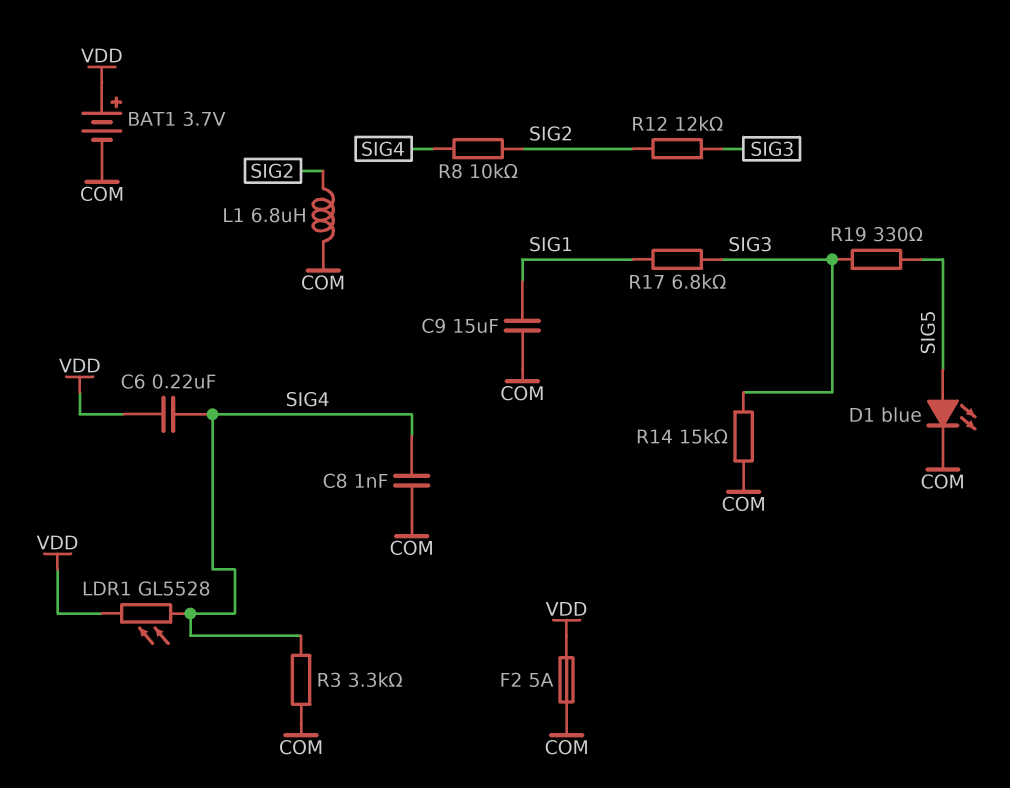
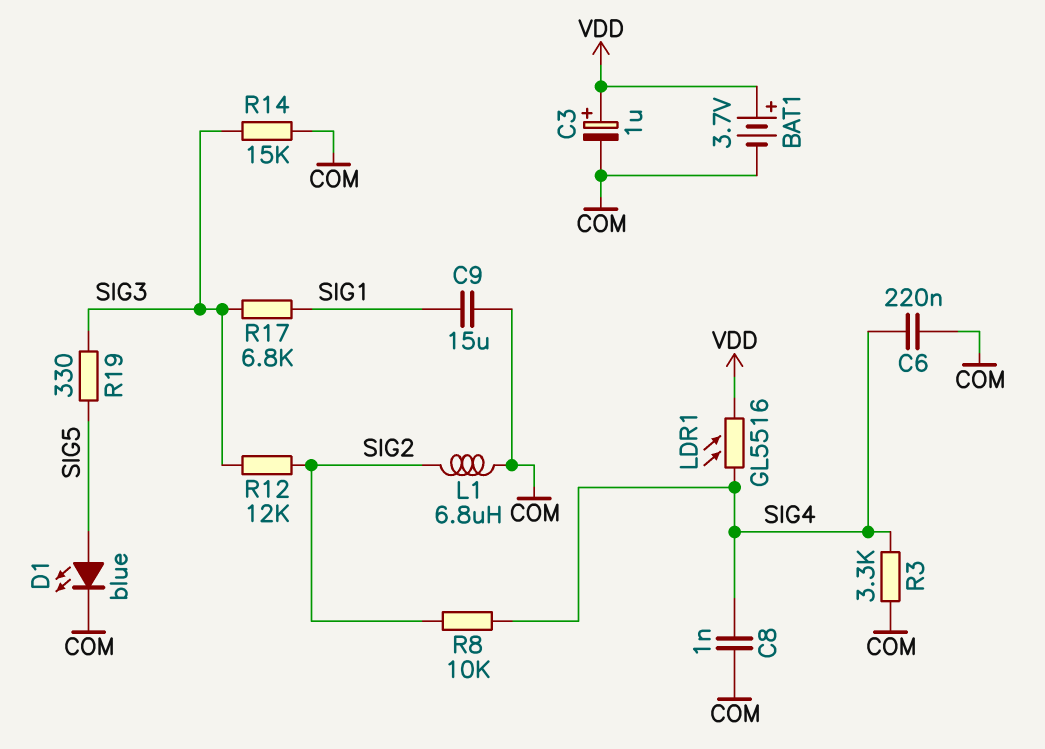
C3: none -> 1uF (plus VDD, minus COM)
C6: 220nF (SIG4, VDD) -> 220nF (COM, SIG4)
F2: 5A (COM, VDD) -> none
LDR1: GL5528 (SIG4, VDD) -> GL5516 (SIG4, VDD)

